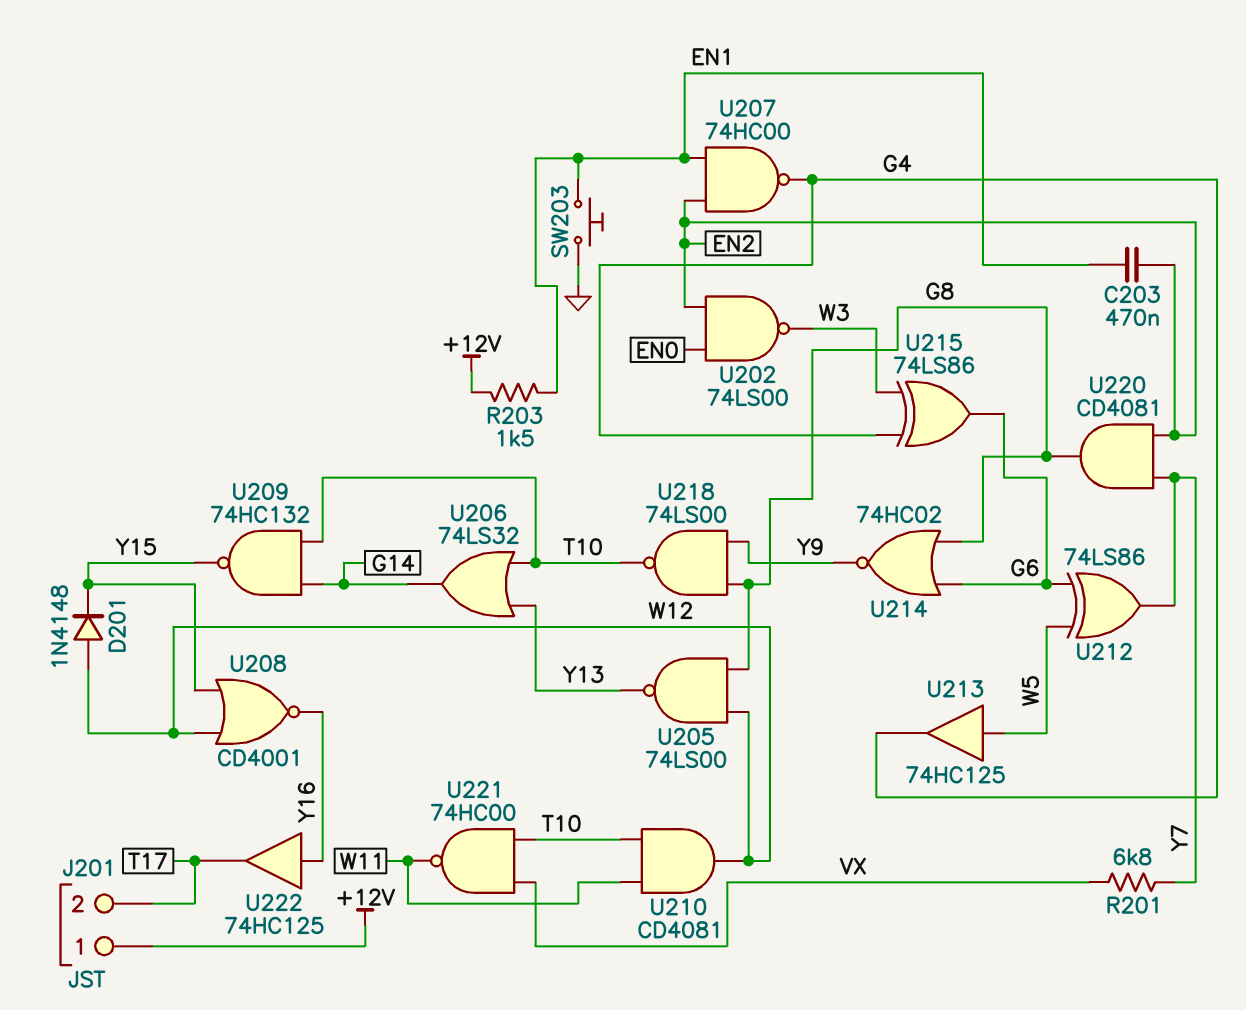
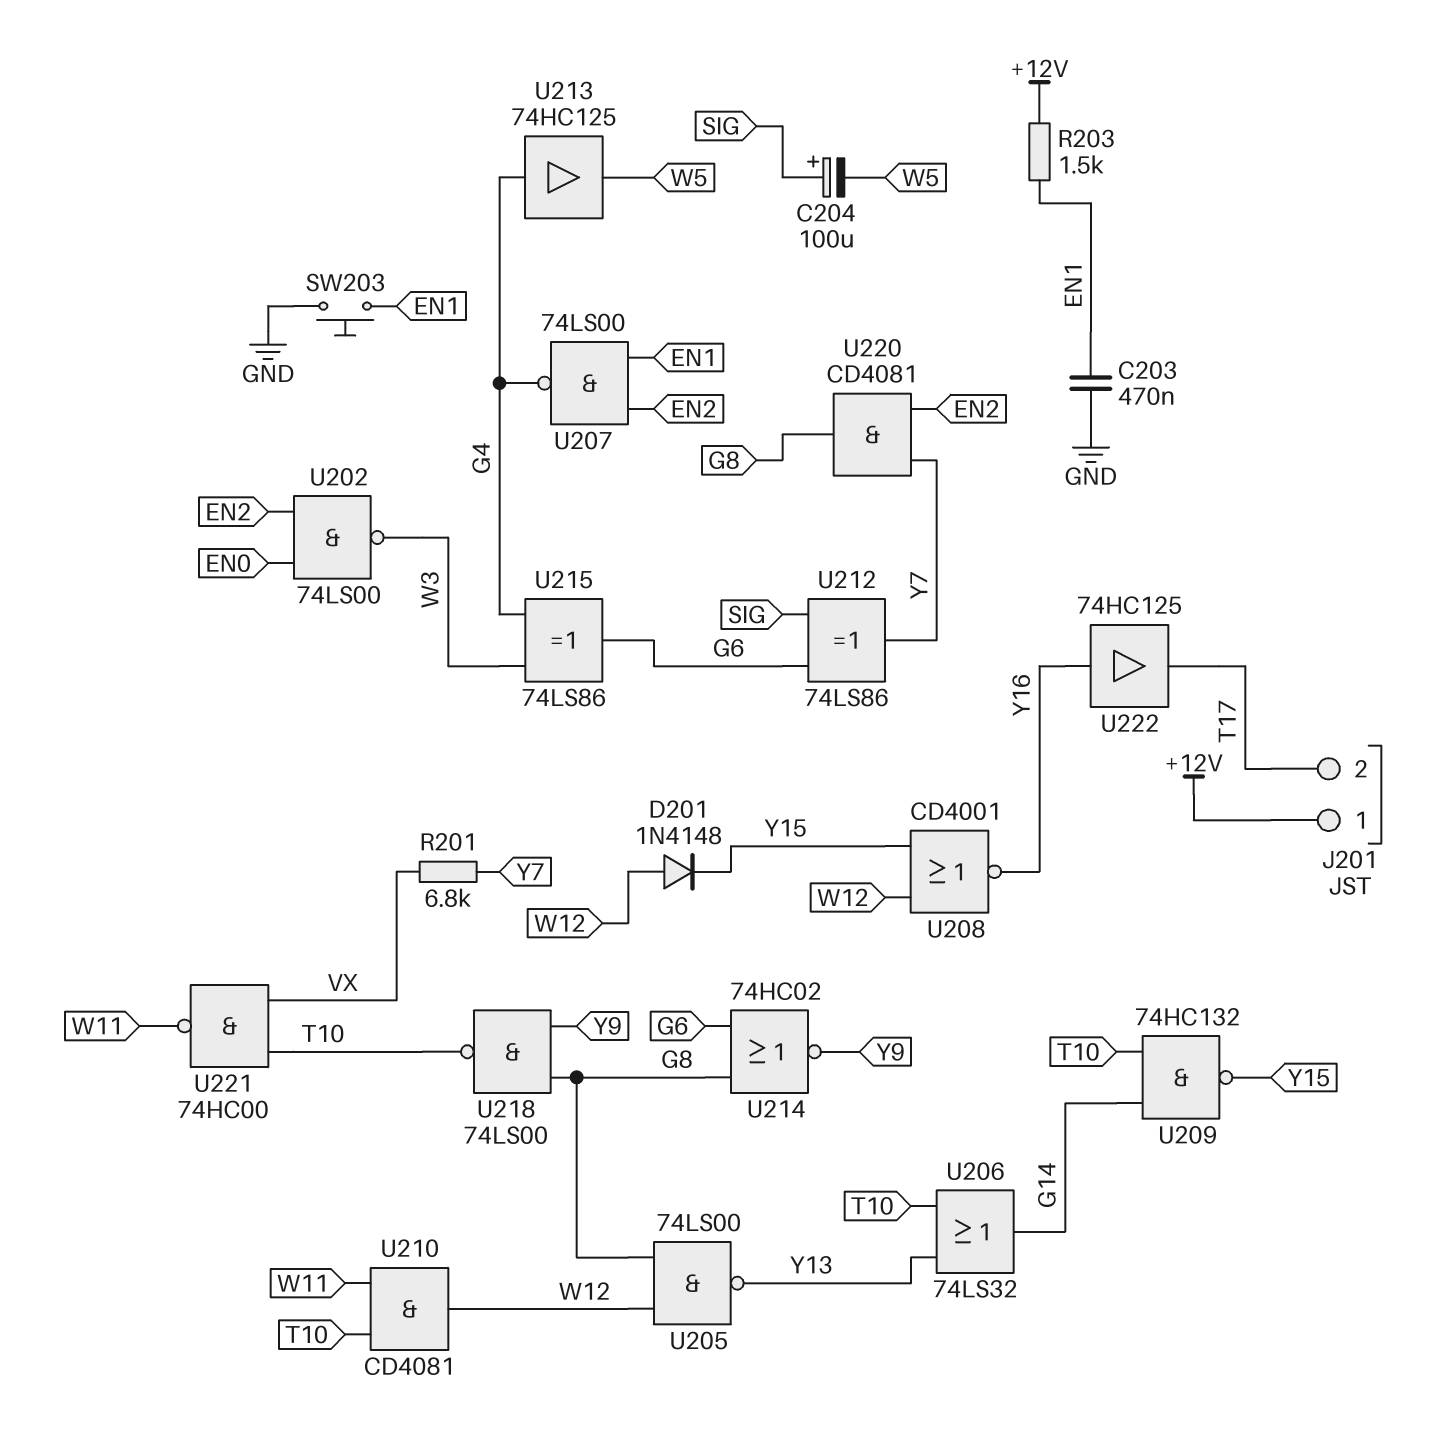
C203: 470nF (EN1, EN2) -> 470nF (EN1, GND)
C204: none -> 100uF (plus SIG, minus W5)
U207: NAND 74HC00 (in EN1, in EN2, out G4) -> NAND 74LS00 (in EN1, in EN2, out G4)
U212: XOR 74LS86 (in G6, in W5, out Y7) -> XOR 74LS86 (in G6, in SIG, out Y7)
U213: buffer 74HC125 (in W5, out G4) -> buffer 74HC125 (in G4, out W5)

